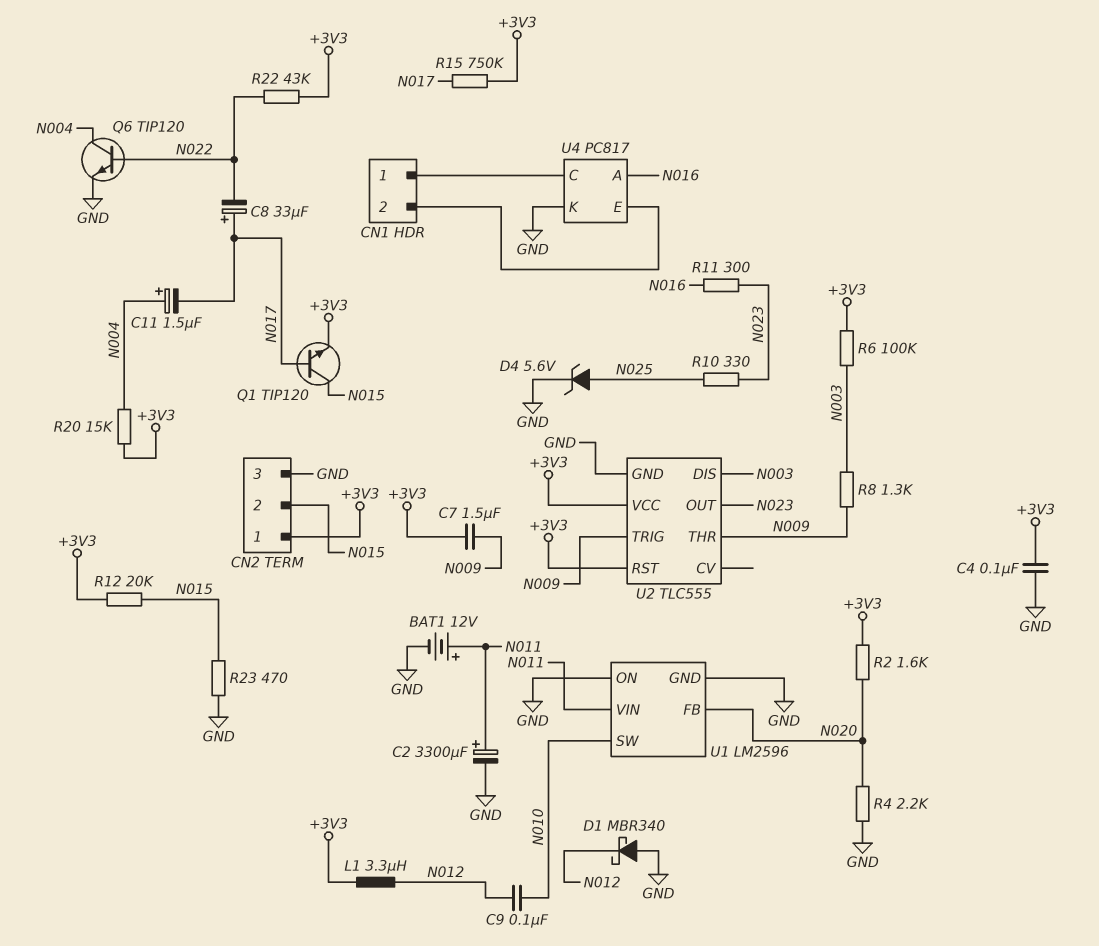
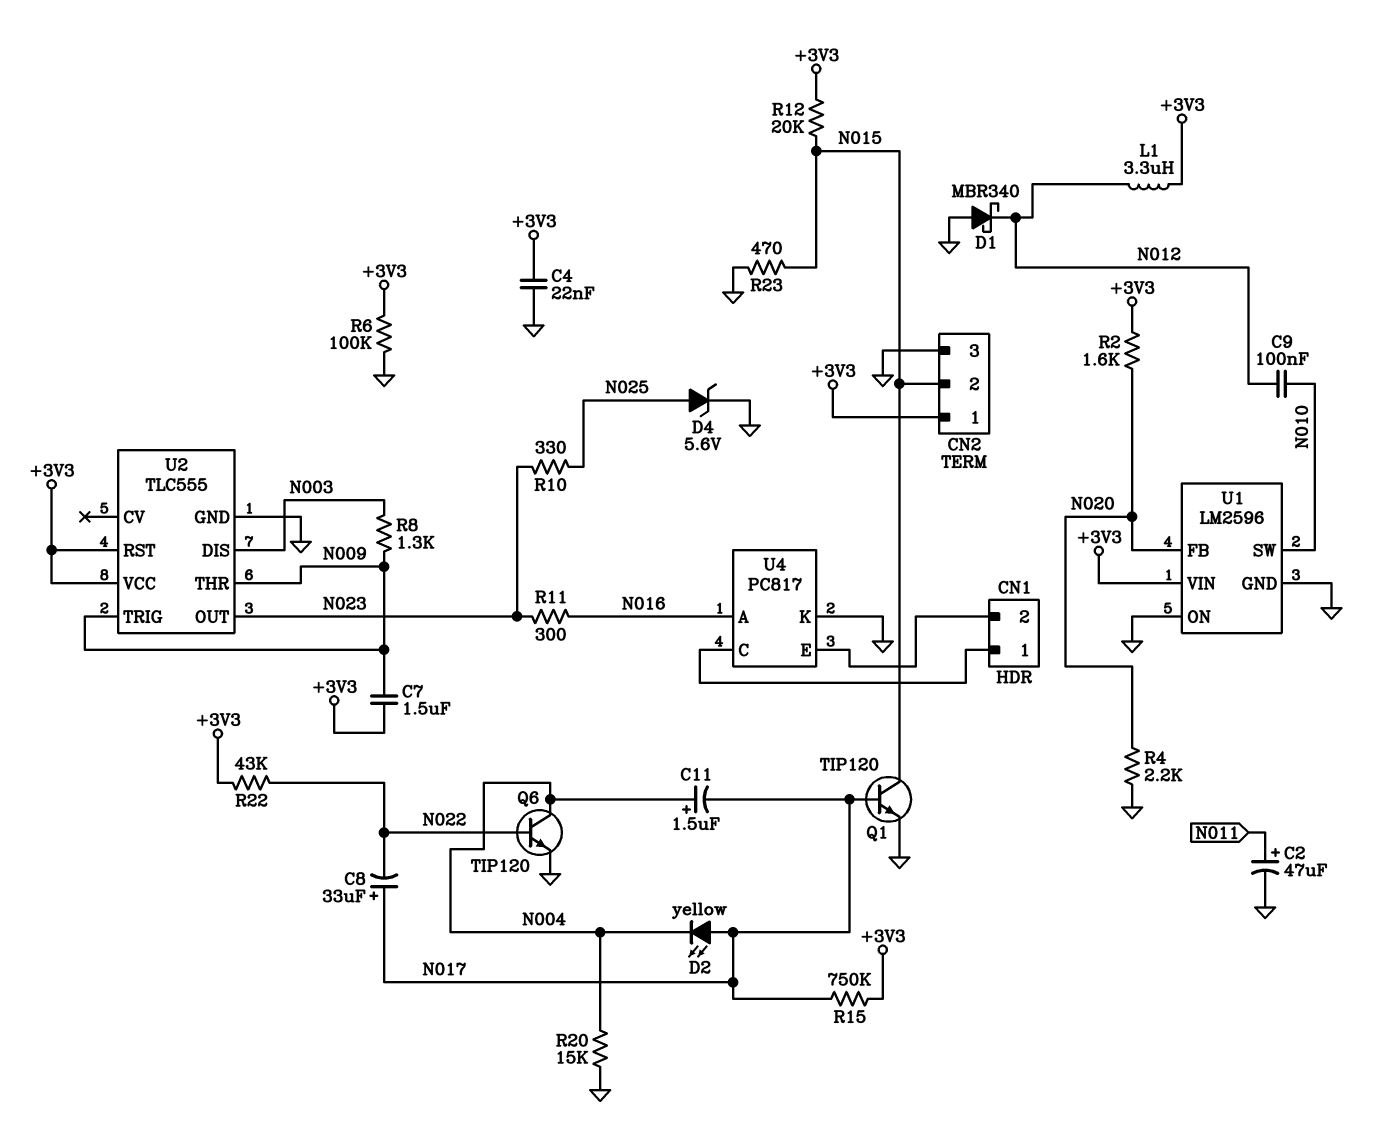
BAT1: 12V (plus N011, minus GND) -> none
C2: 3300uF (plus N011, minus GND) -> 47uF (plus N011, minus GND)
C4: 100nF (+3V3, GND) -> 22nF (+3V3, GND)
D2: none -> LED yellow (A N017, K N004)
Q1: NPN TIP120 (B N017, C N015, E +3V3) -> NPN TIP120 (B N017, C N015, E GND)
R6: 100k (+3V3, N003) -> 100k (+3V3, GND)
R20: 15k (+3V3, N004) -> 15k (GND, N004)
U1 pin VIN: N011 -> +3V3

